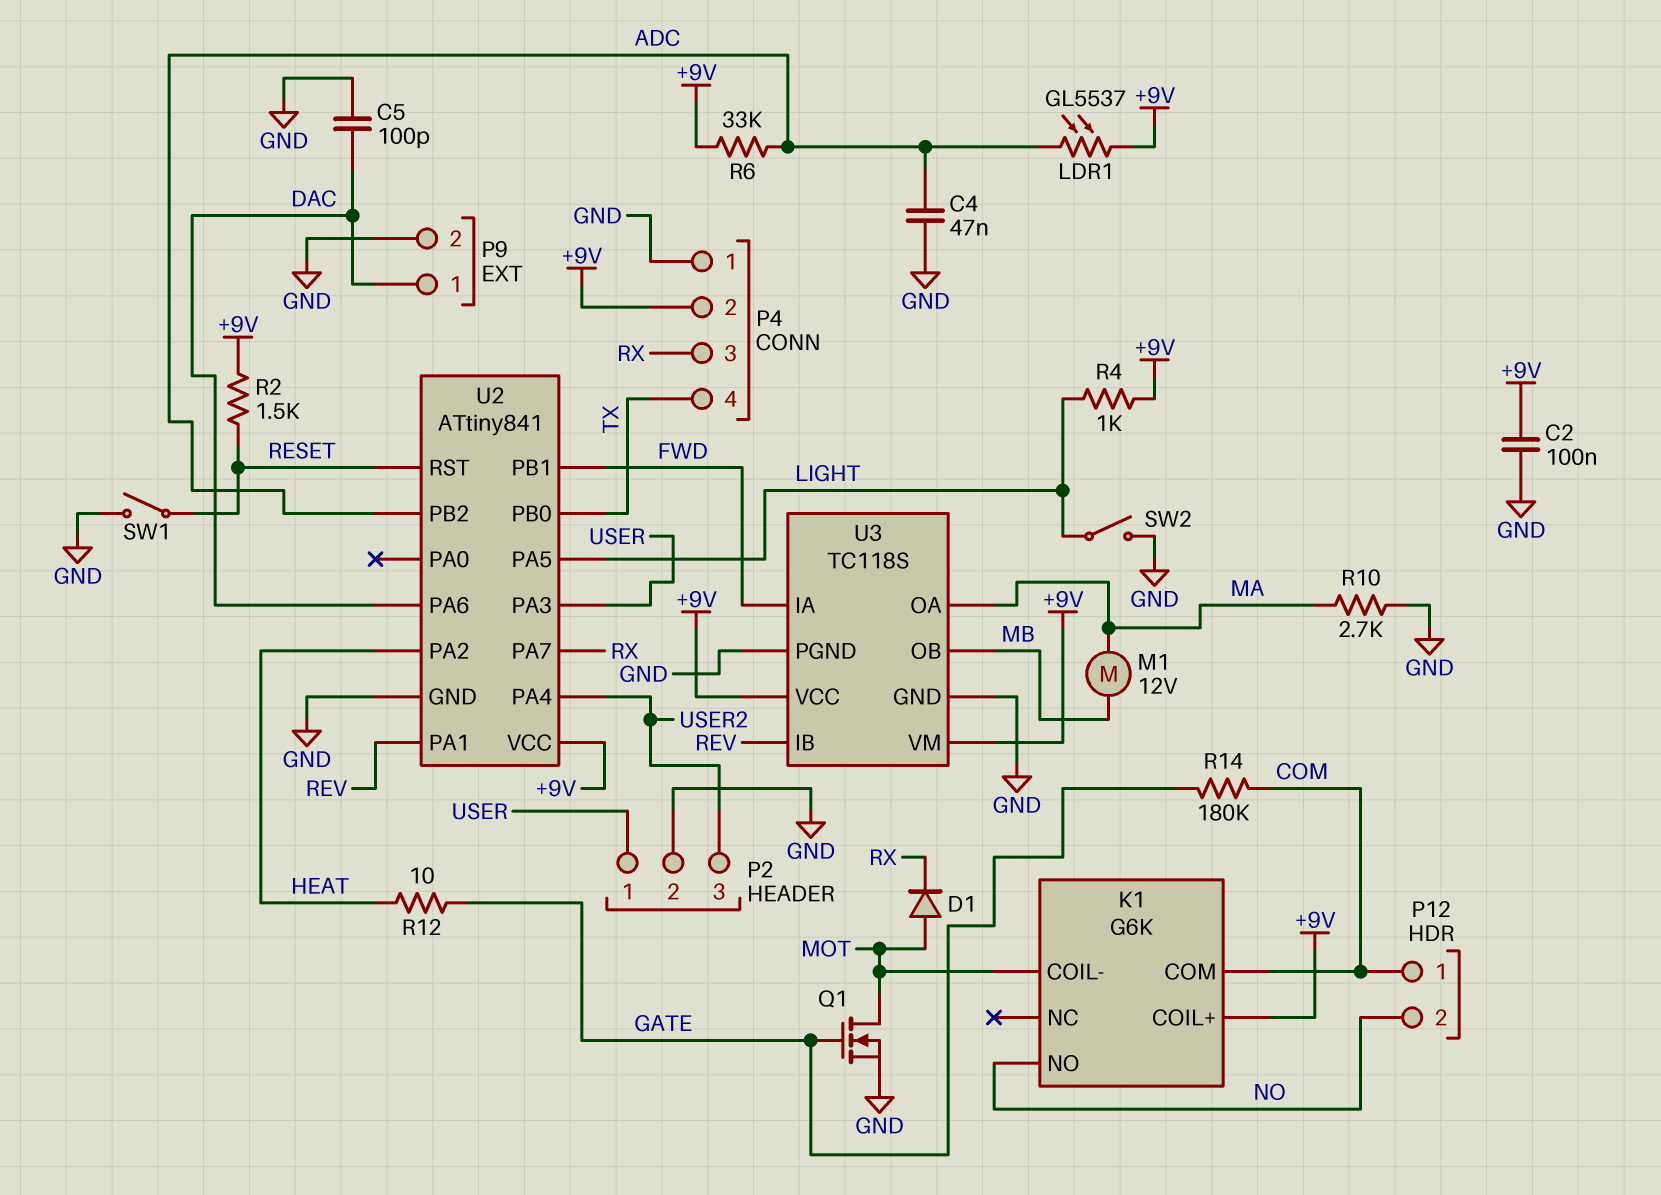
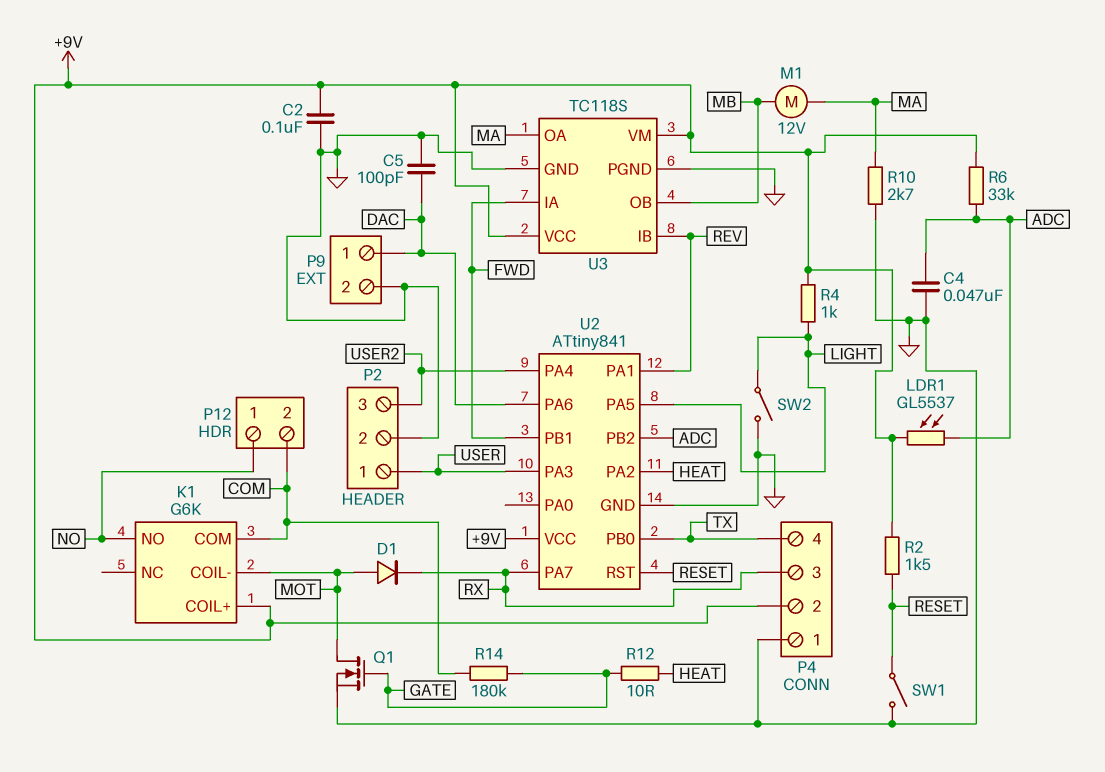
P12 pin 1: COM -> NO
P12 pin 2: NO -> COM

